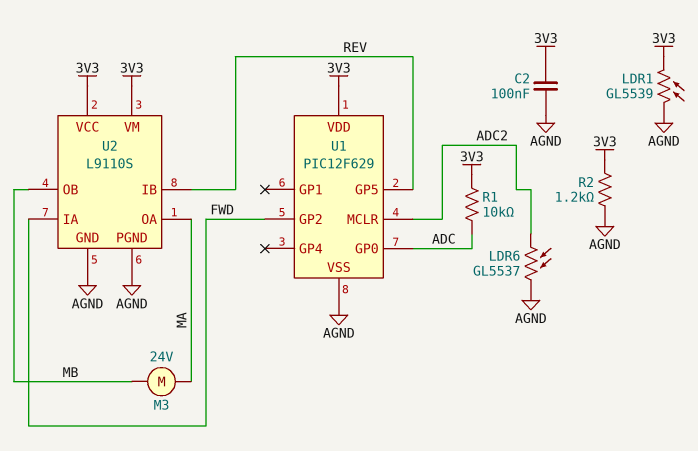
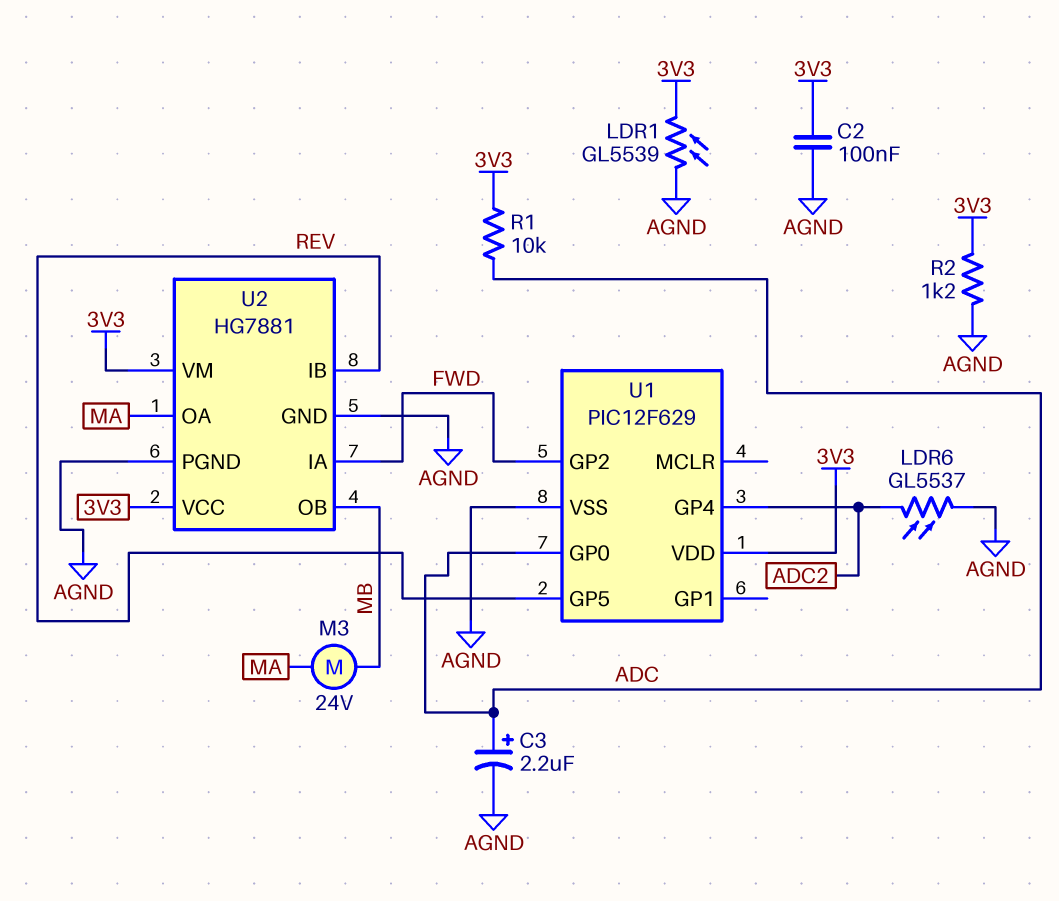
C3: none -> 2.2uF (plus ADC, minus AGND)
U1 pin GP4: none -> ADC2
U1 pin MCLR: ADC2 -> none
U2: L9110S -> HG7881

